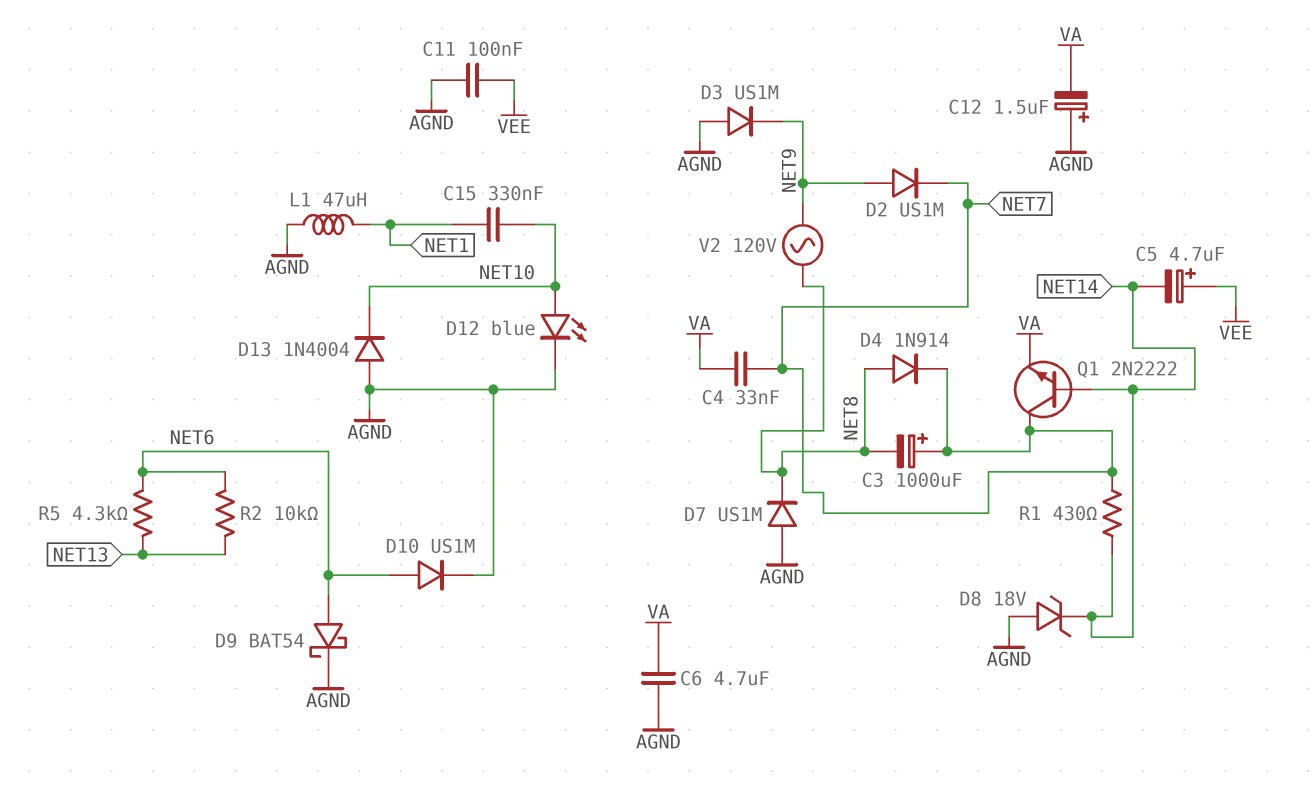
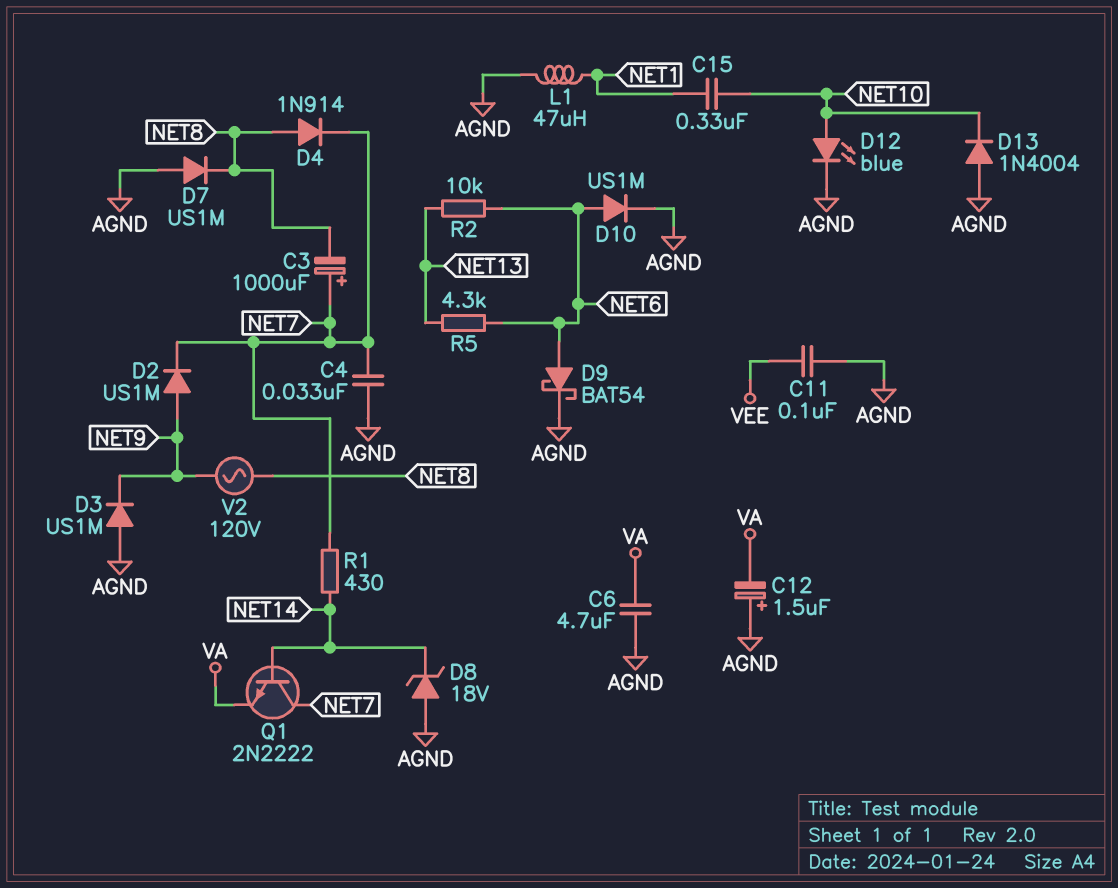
C4: 33nF (NET7, VA) -> 33nF (AGND, NET7)
C5: 4.7uF (plus VEE, minus NET14) -> none

